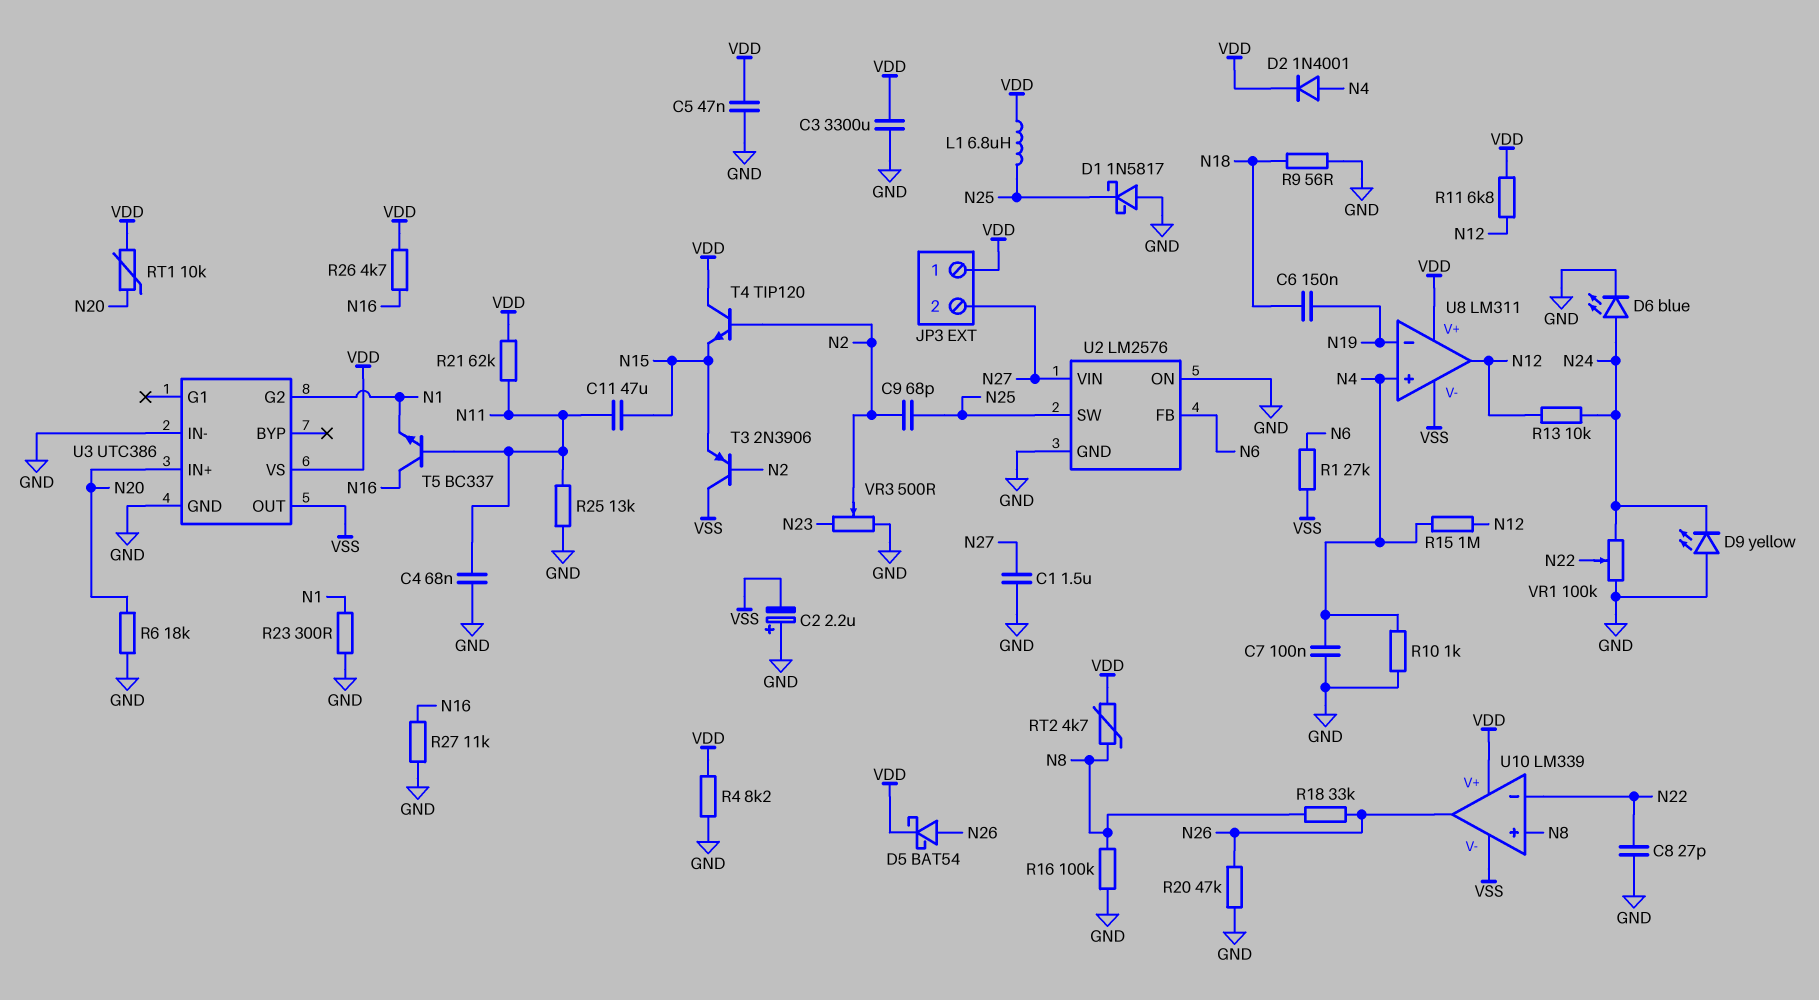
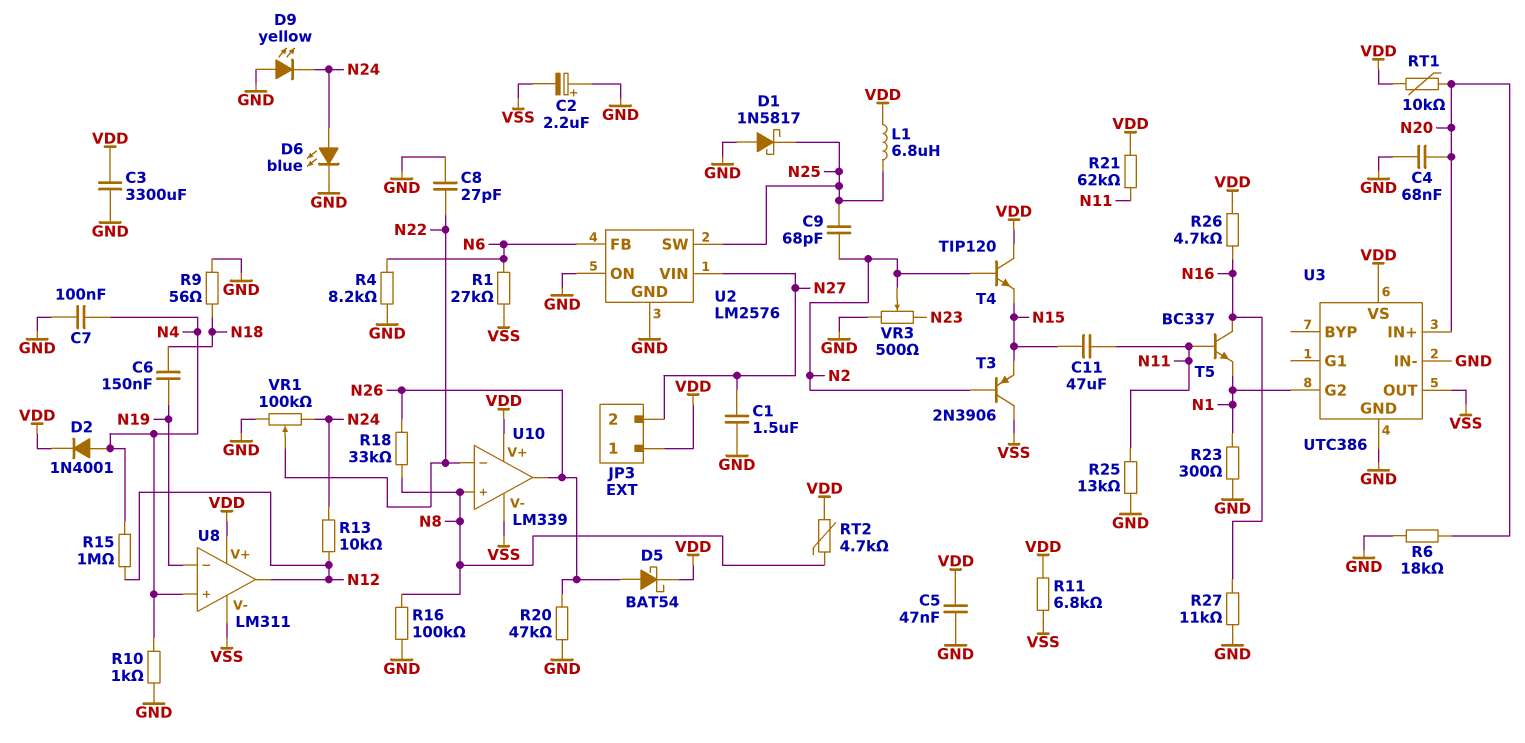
C4: 68nF (GND, N11) -> 68nF (GND, N20)
R4: 8.2k (GND, VDD) -> 8.2k (GND, N6)
R11: 6.8k (N12, VDD) -> 6.8k (VDD, VSS)

